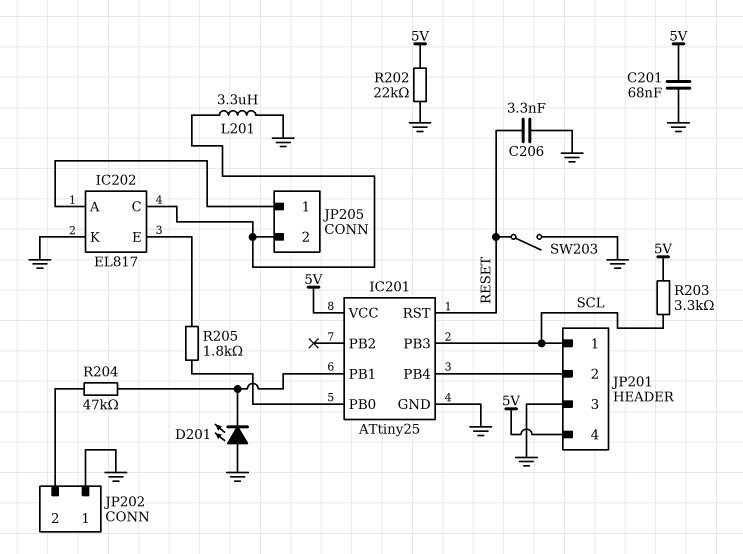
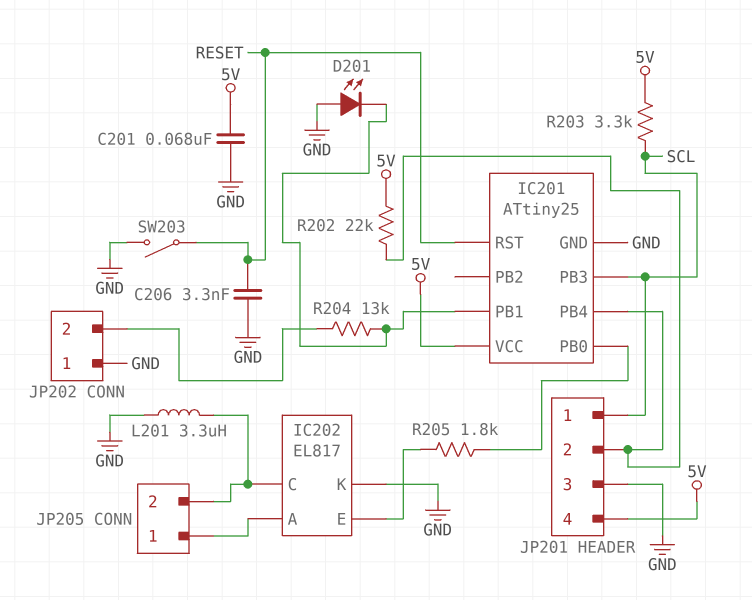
R202: 22k (5V, GND) -> 22k (5V, IC201/PB4)
R204: 47k (IC201/PB1, JP202/2) -> 13k (IC201/PB1, JP202/2)

